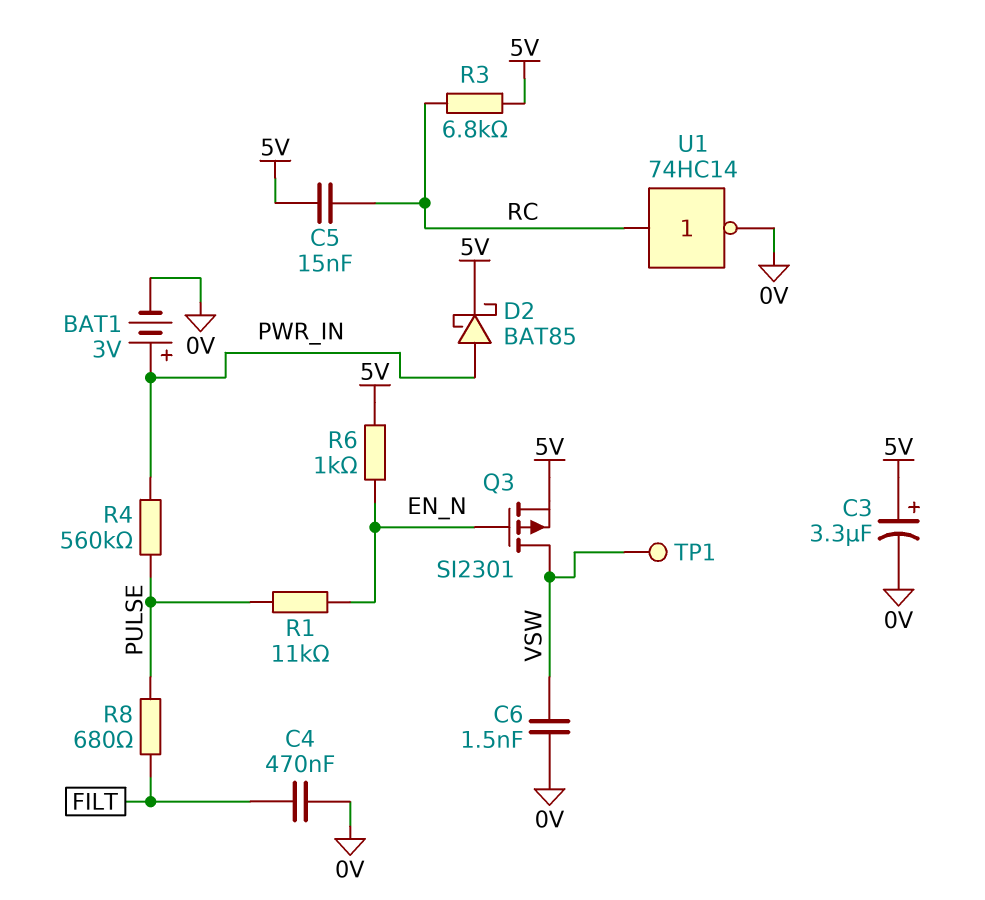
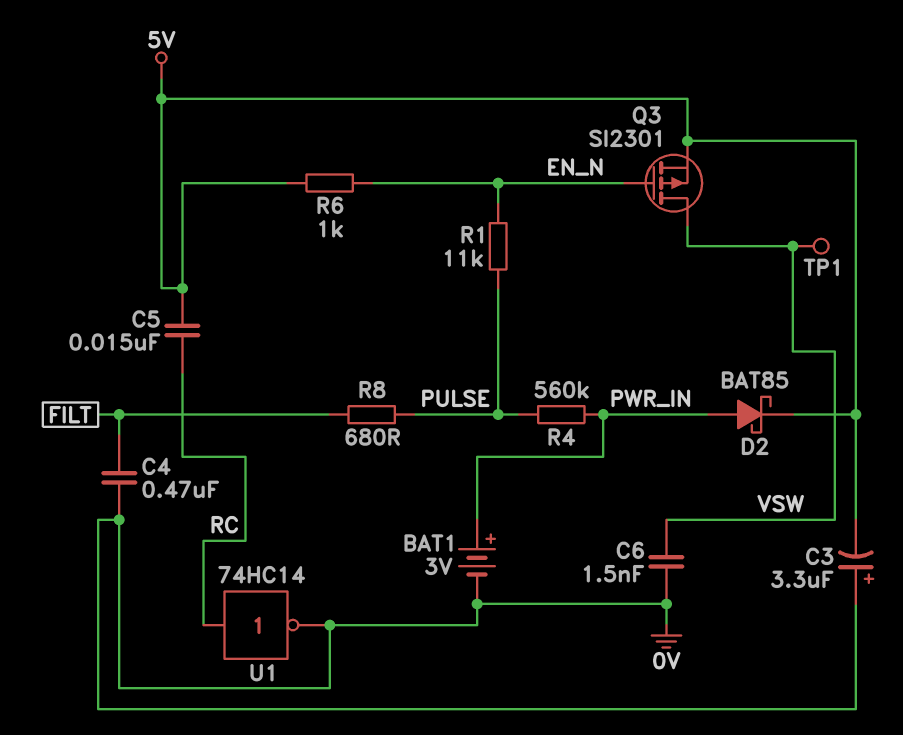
C3: 3.3uF (plus 5V, minus 0V) -> 3.3uF (plus 0V, minus 5V)
R3: 6.8k (5V, RC) -> none

